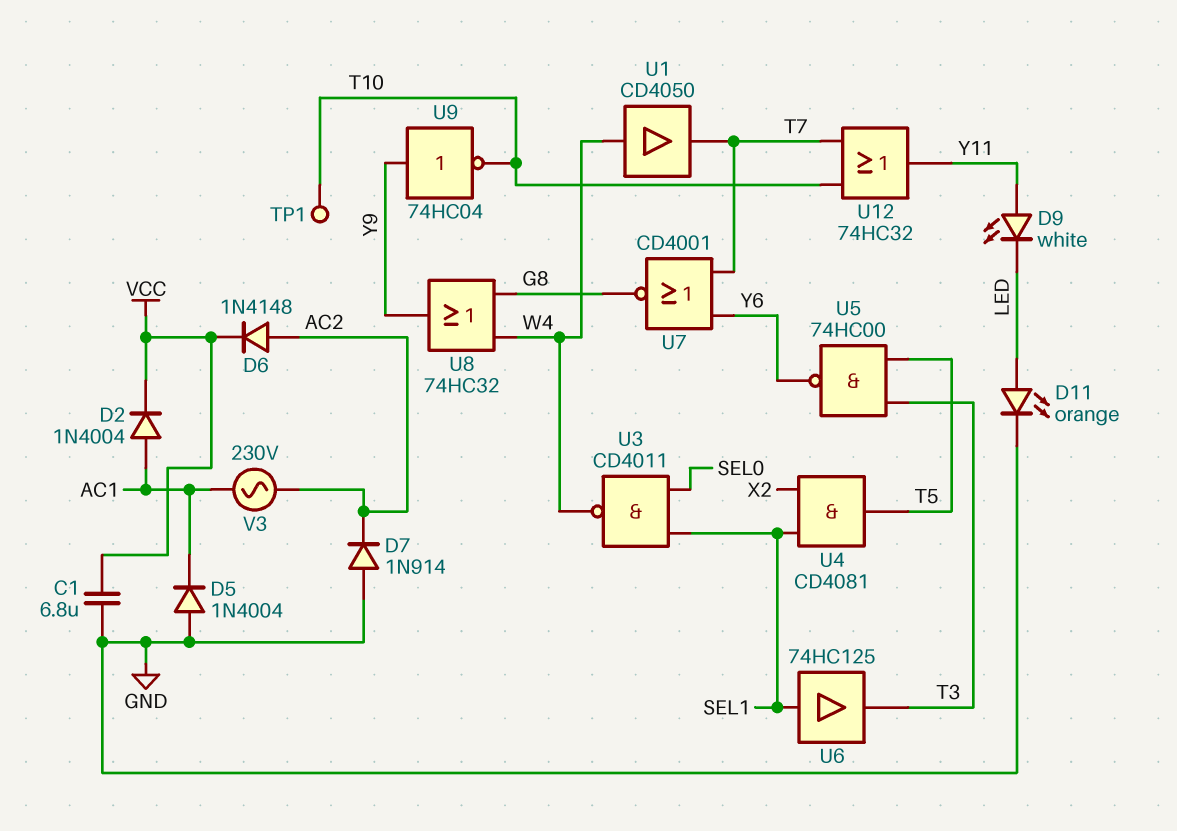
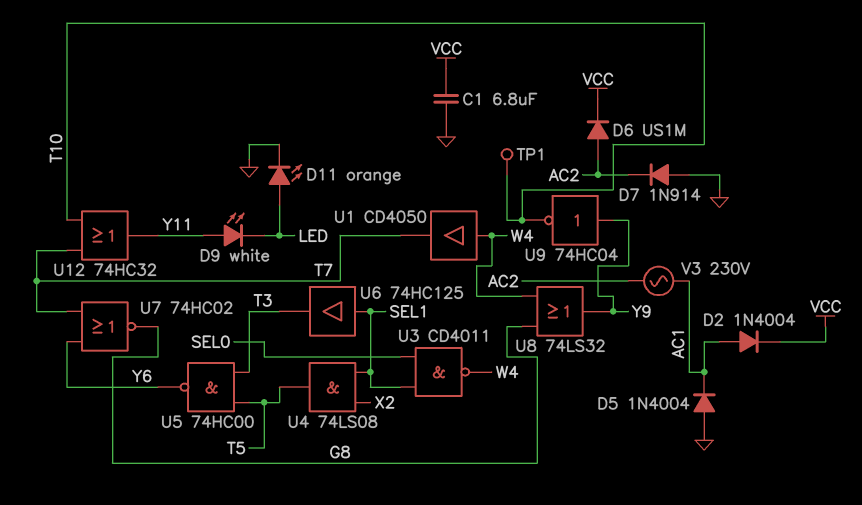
D6: diode 1N4148 (A AC2, K VCC) -> diode US1M (A AC2, K VCC)
U4: AND CD4081 (in SEL1, in X2, out T5) -> AND 74LS08 (in SEL1, in X2, out T5)
U7: NOR CD4001 (in T7, in Y6, out G8) -> NOR 74HC02 (in T7, in Y6, out G8)
U8: OR 74HC32 (in G8, in W4, out Y9) -> OR 74LS32 (in G8, in W4, out Y9)

